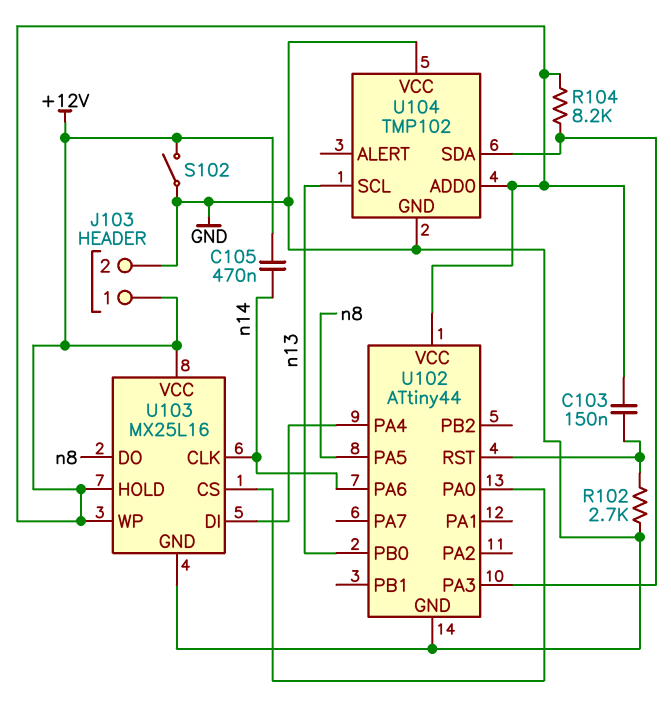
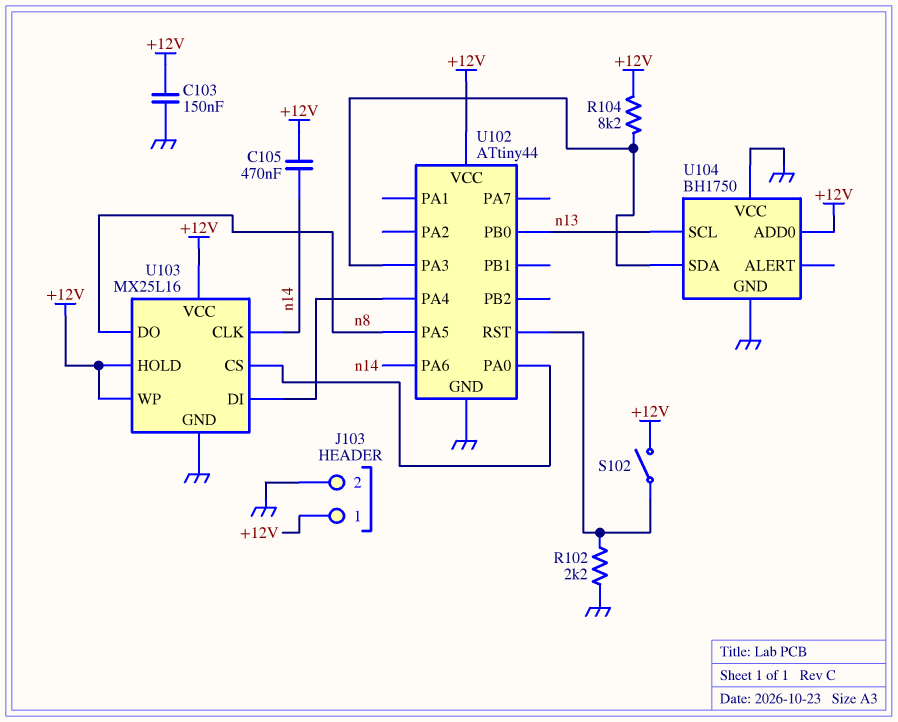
C103: 150nF (+12V, U102/RST) -> 150nF (+12V, GND)
R102: 2.7k (GND, U102/RST) -> 2.2k (GND, U102/RST)
S102: switch (+12V, GND) -> switch (+12V, U102/RST)
U104: TMP102 -> BH1750

